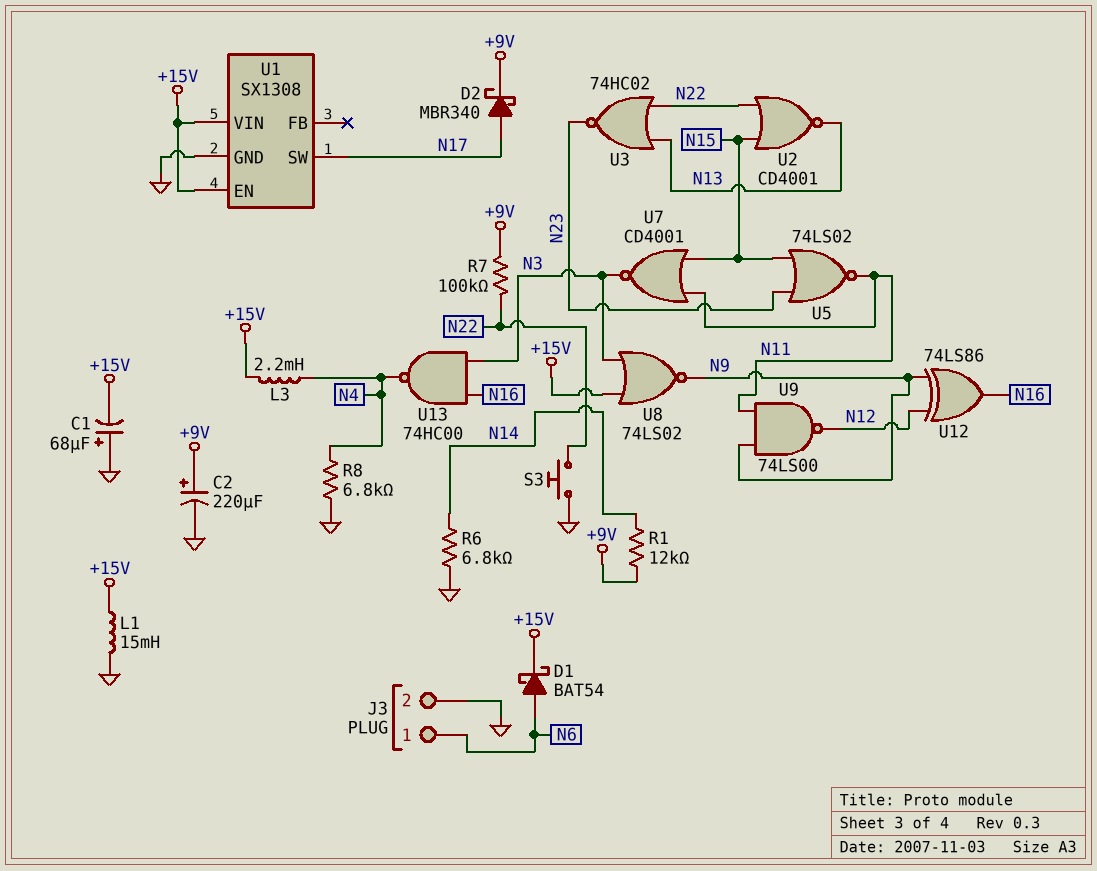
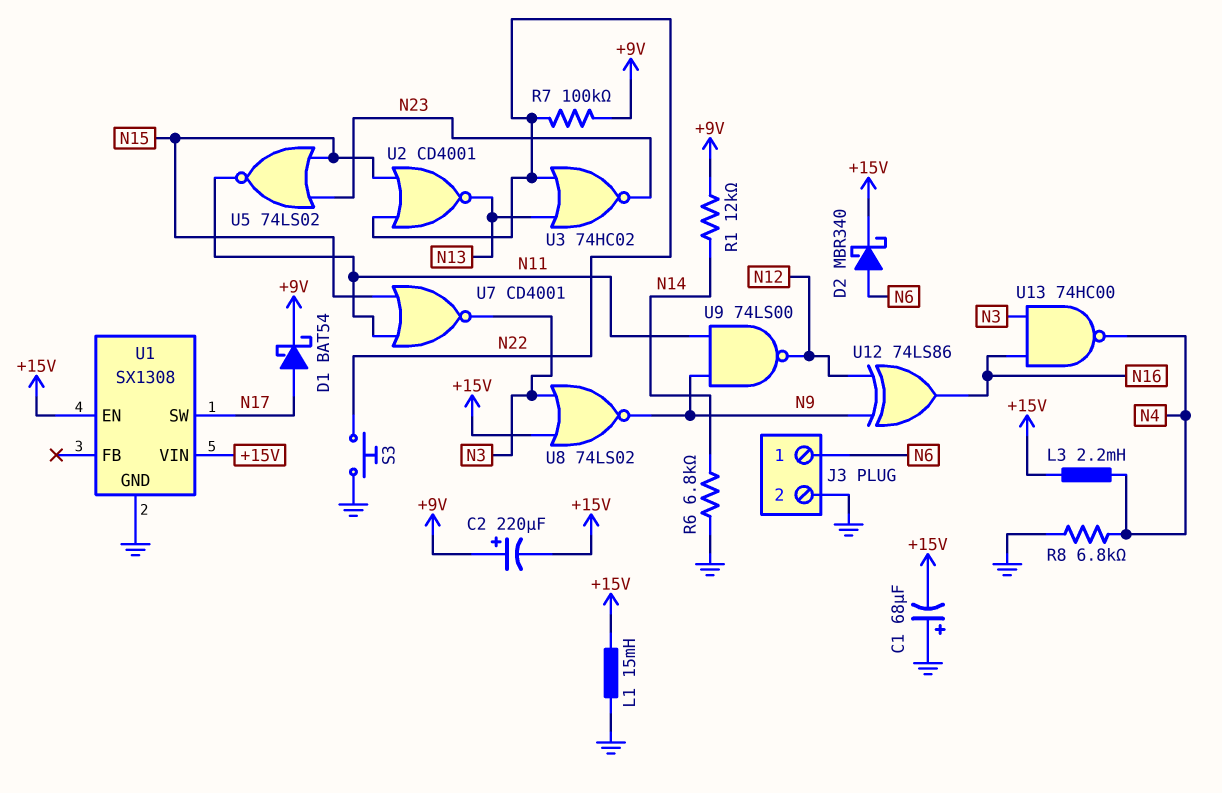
C2: 220uF (plus +9V, minus GND) -> 220uF (plus +9V, minus +15V)
D1: schottky BAT54 (A N6, K +15V) -> schottky BAT54 (A N17, K +9V)
D2: schottky MBR340 (A N17, K +9V) -> schottky MBR340 (A N6, K +15V)

